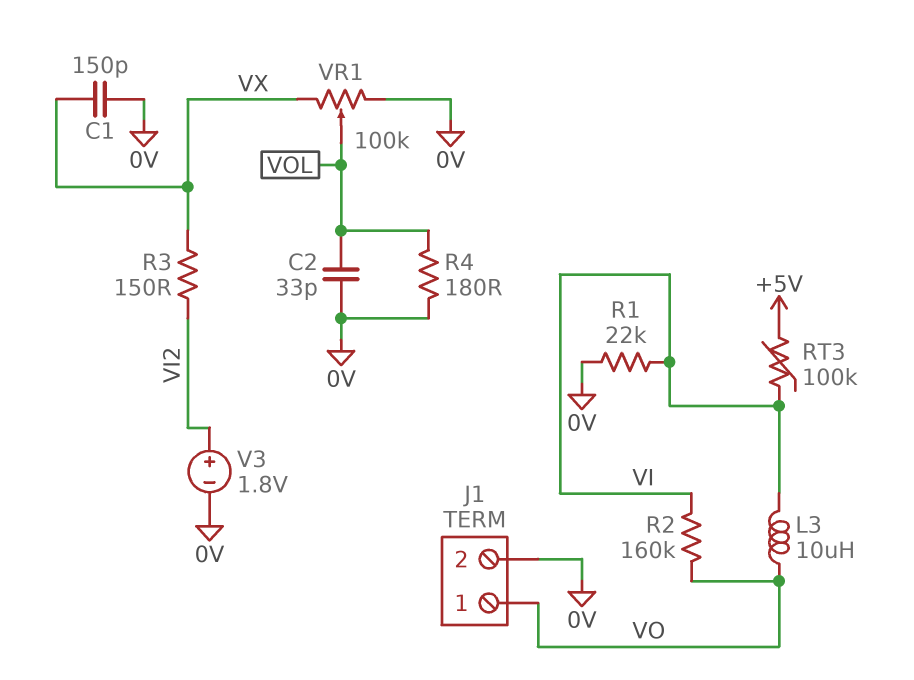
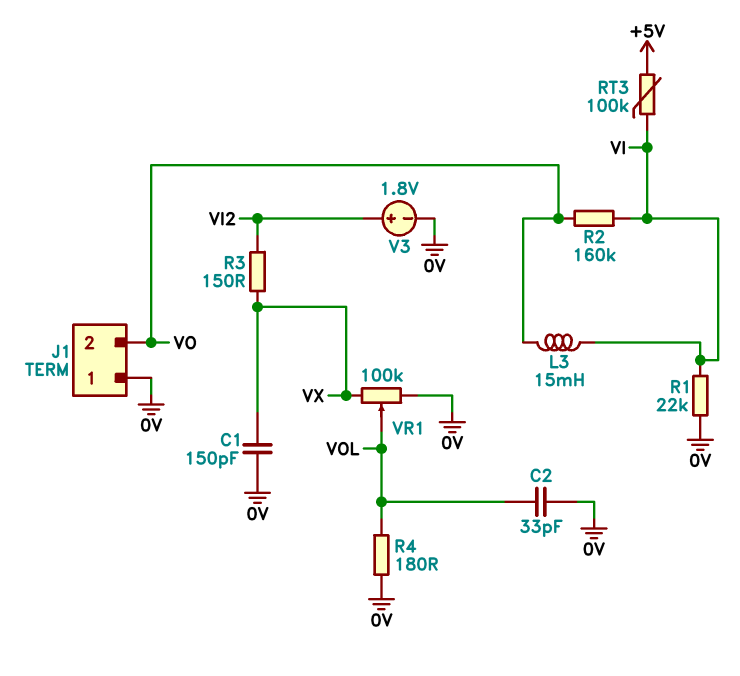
J1 pin 1: VO -> 0V
J1 pin 2: 0V -> VO
L3: 10uH (VI, VO) -> 15mH (VI, VO)

